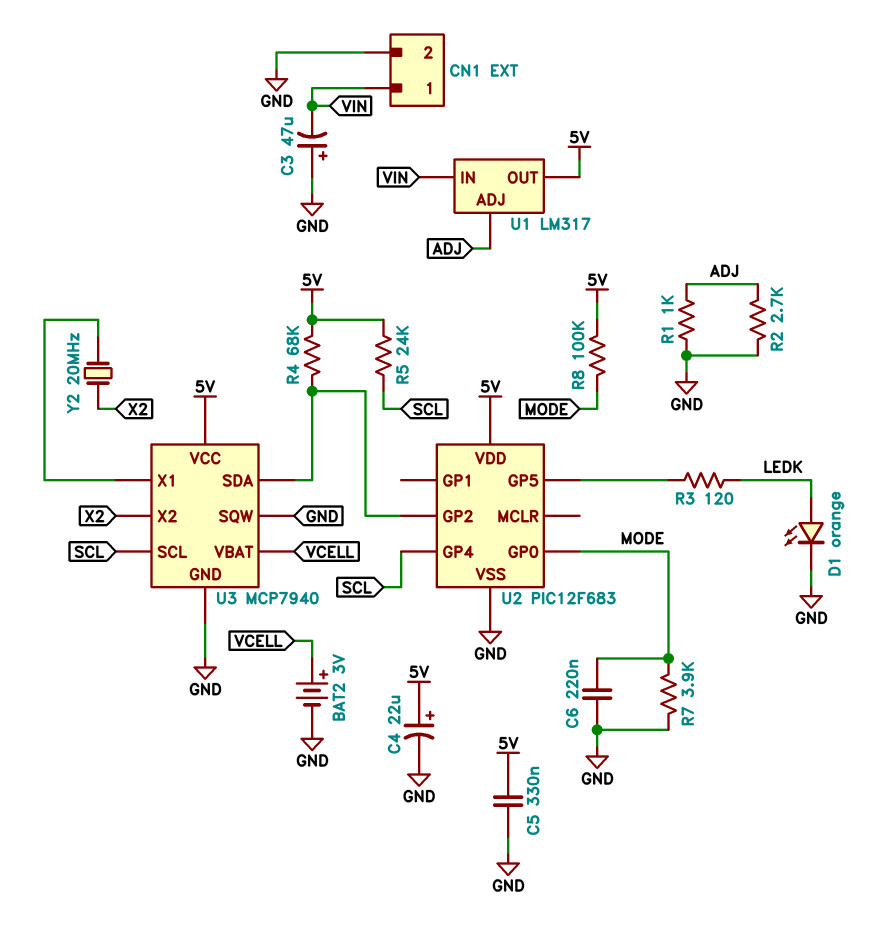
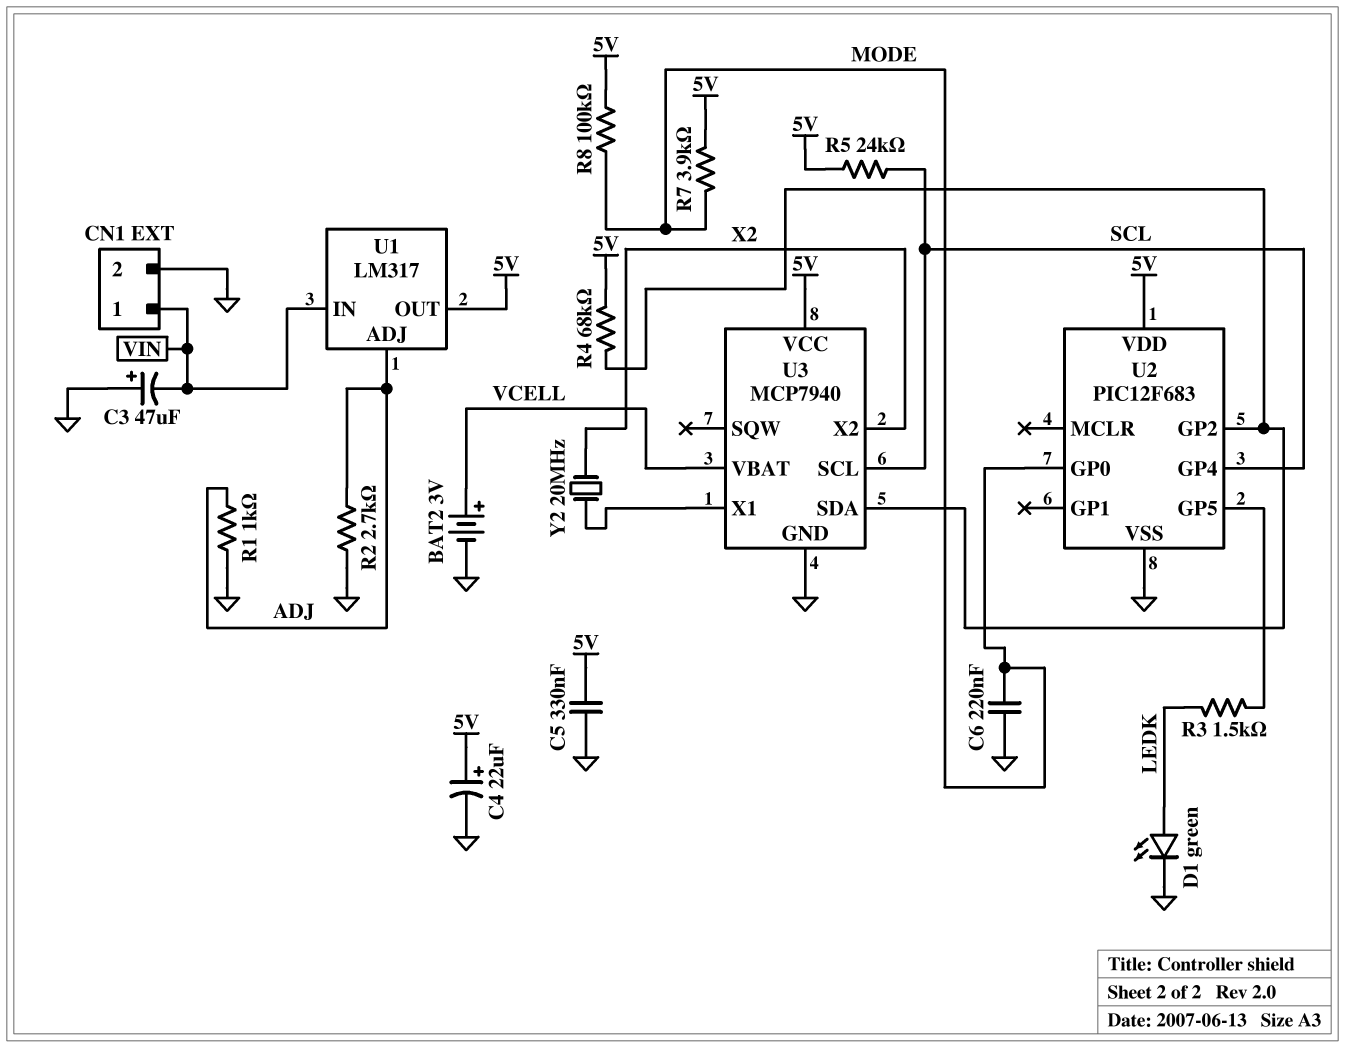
D1: LED orange (A LEDK, K GND) -> LED green (A LEDK, K GND)
R3: 120 (LEDK, U2/GP5) -> 1.5k (LEDK, U2/GP5)
R7: 3.9k (GND, MODE) -> 3.9k (5V, MODE)
U3 pin SQW: GND -> none

